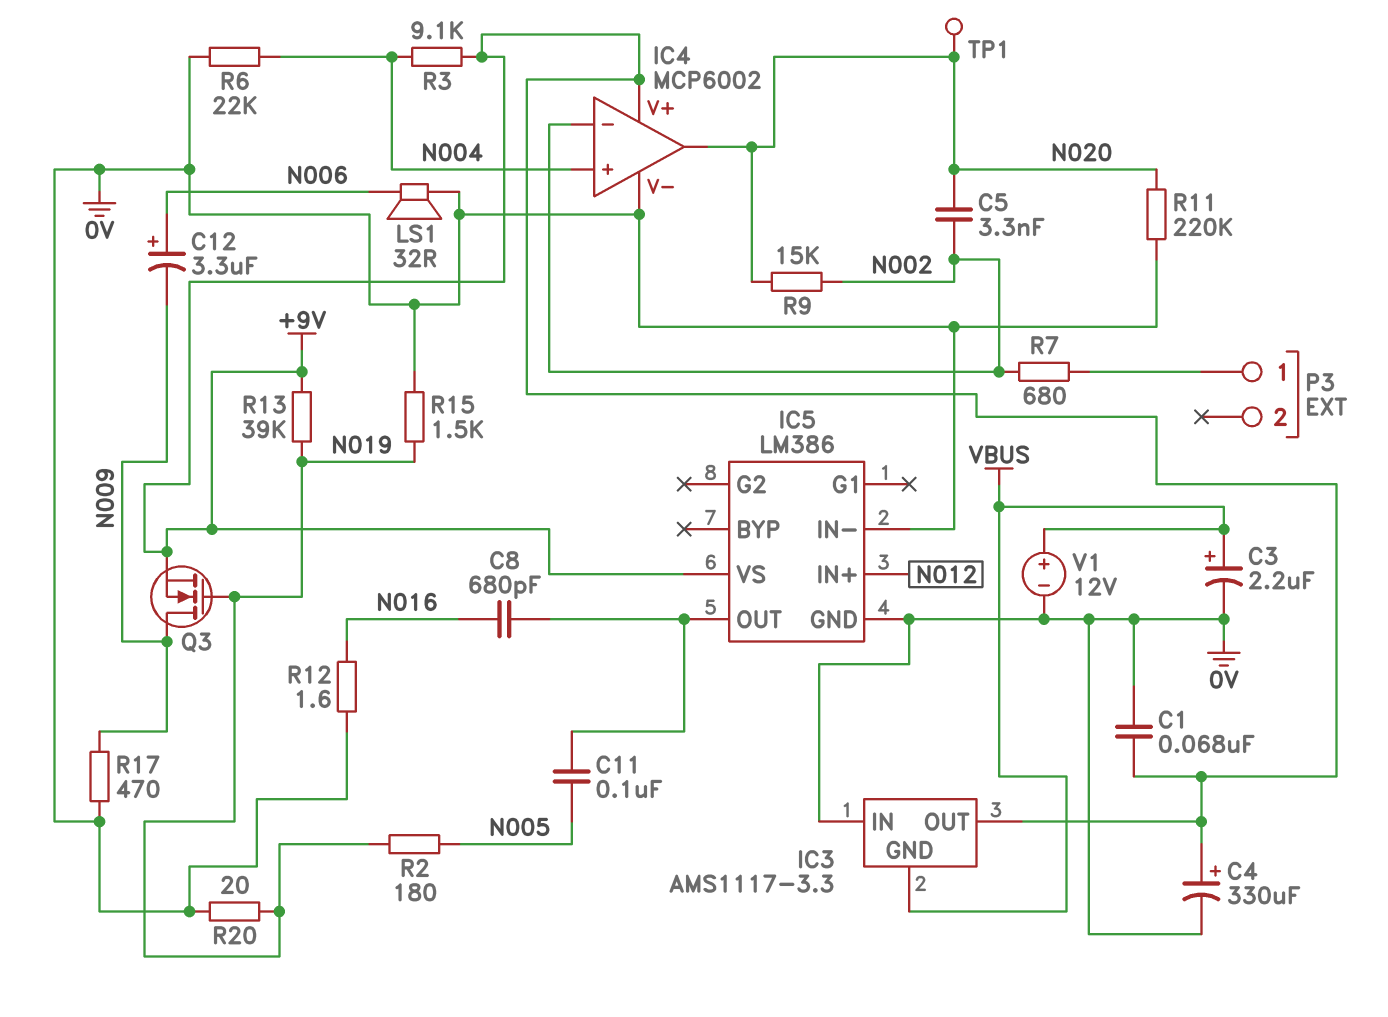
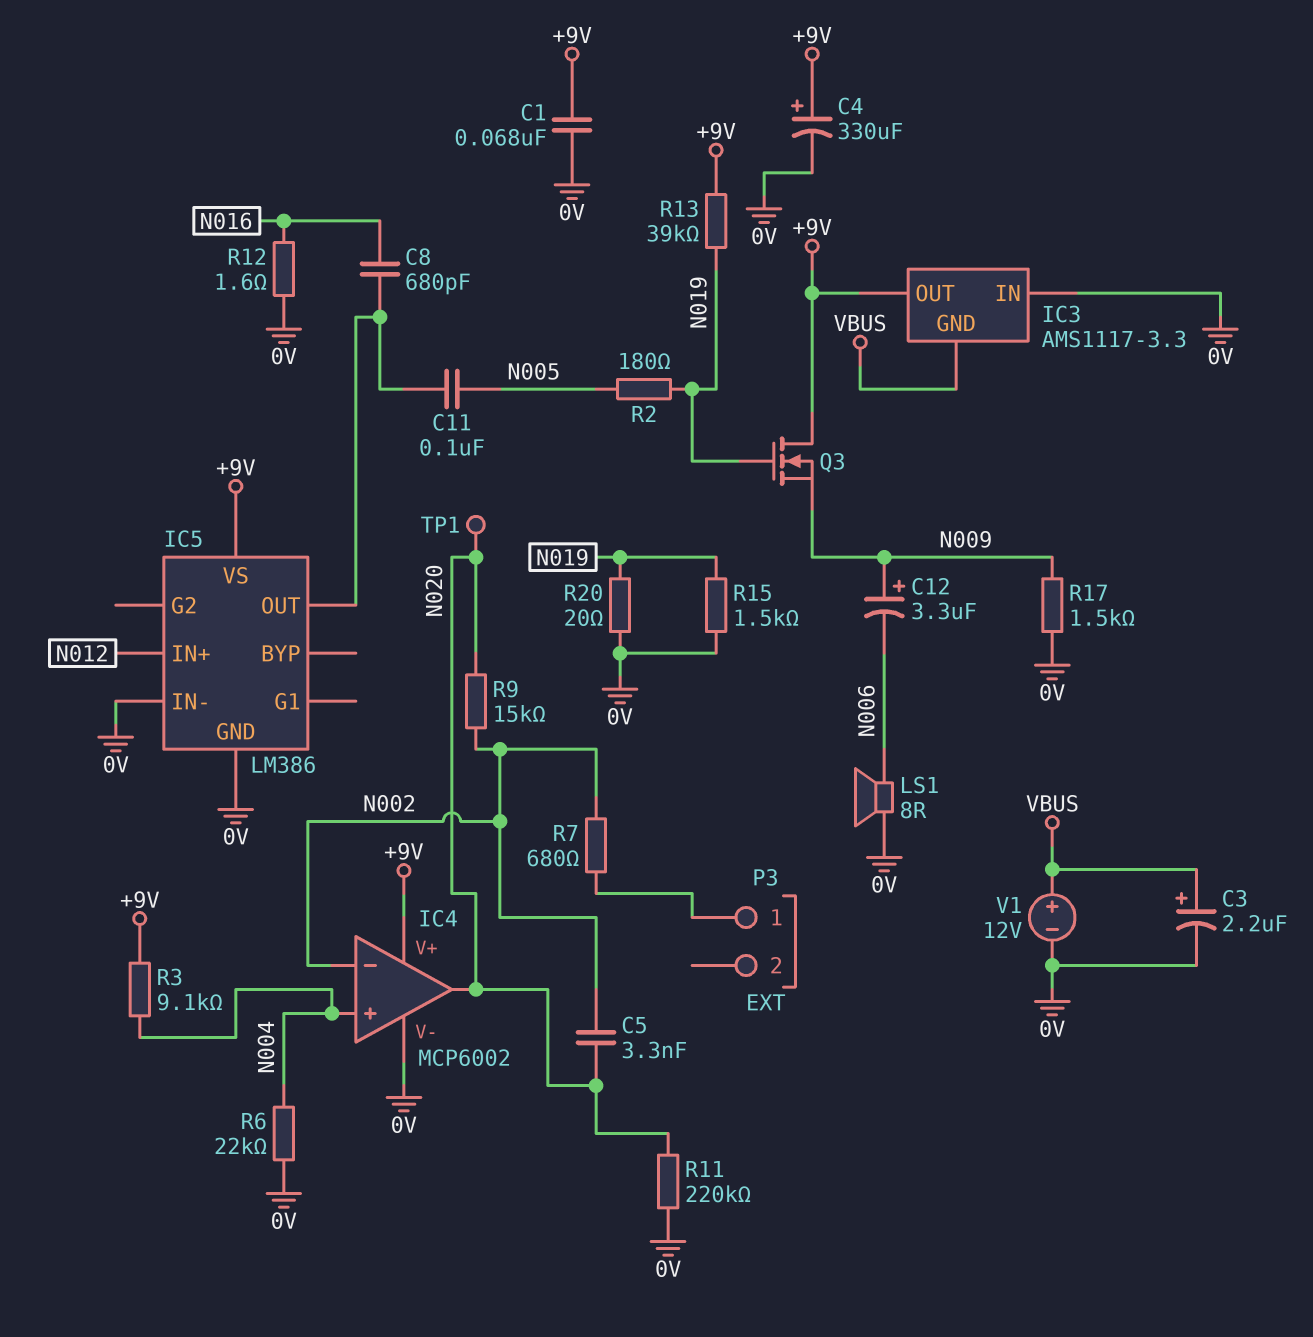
C12: 3.3uF (plus N006, minus N009) -> 3.3uF (plus N009, minus N006)
LS1: speaker 32R (0V, N006) -> speaker 8R (0V, N006)
Q3: NMOS (G N019, D N009, S +9V) -> NMOS (G N019, D +9V, S N009)
R17: 470 (0V, N009) -> 1.5k (0V, N009)

